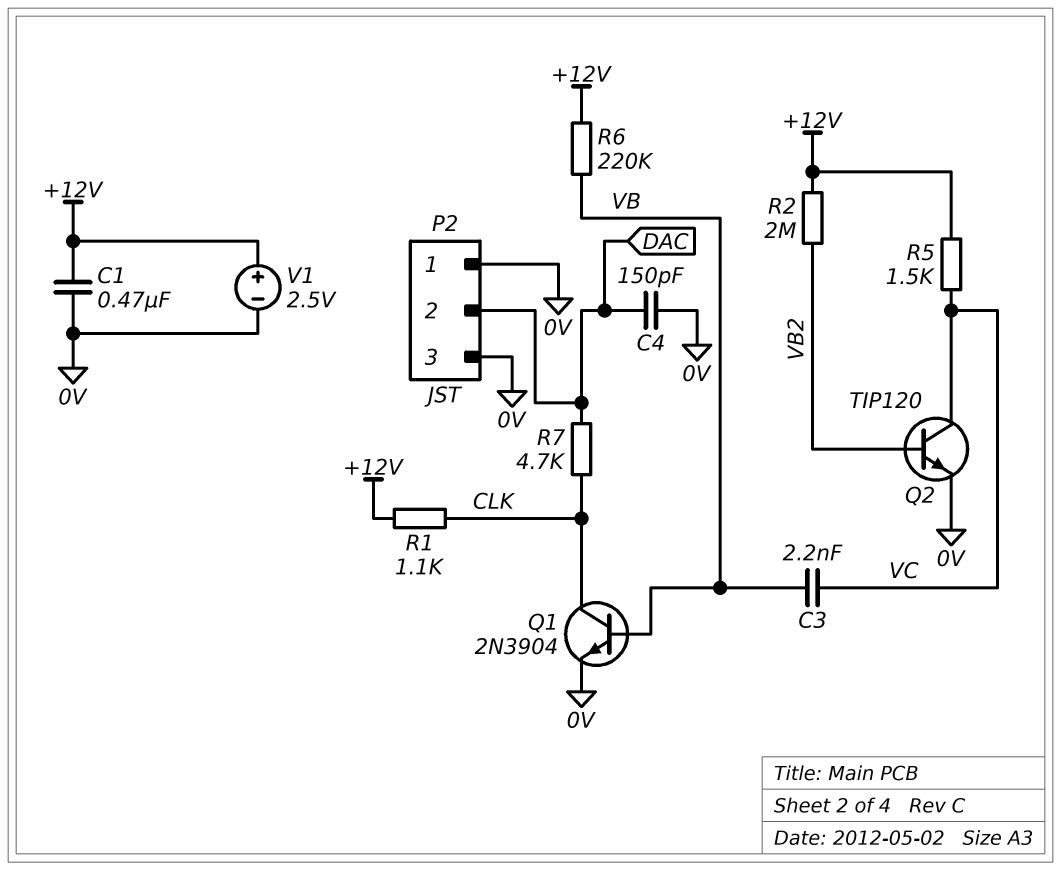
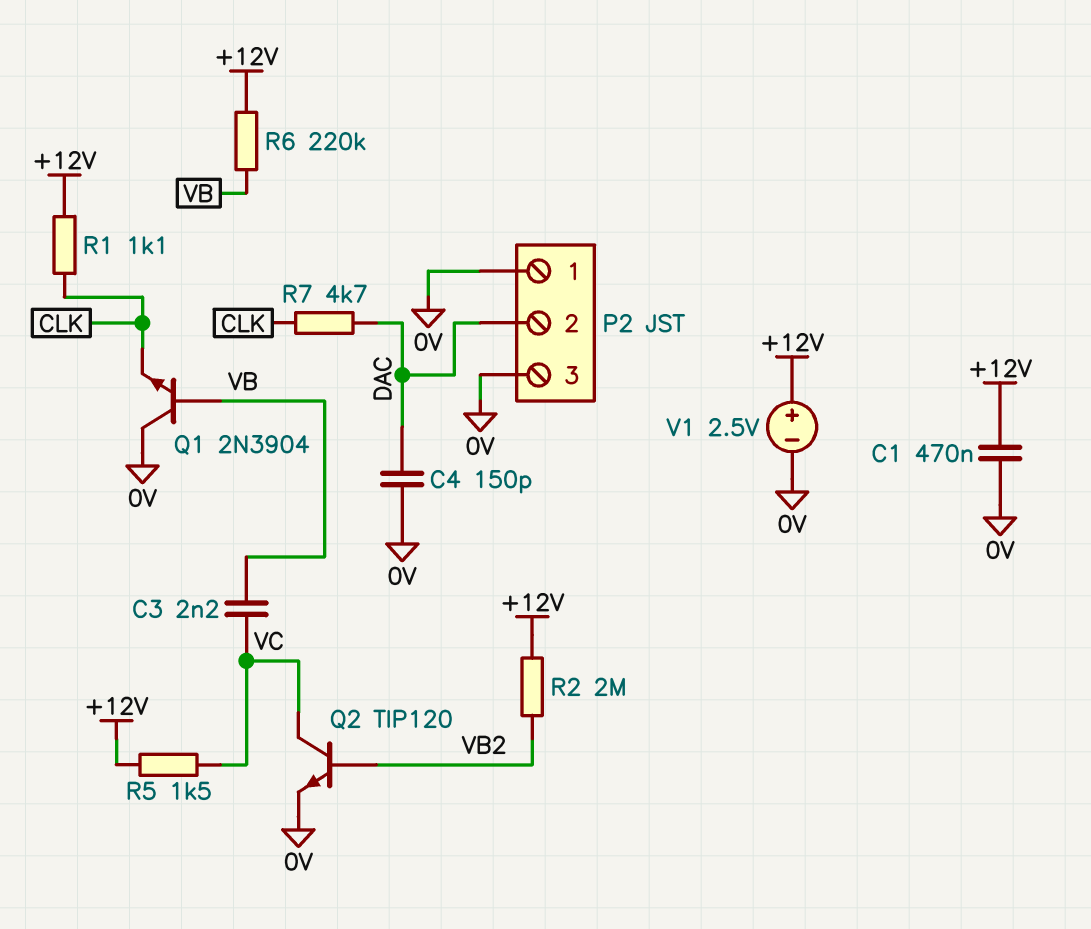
Q1: NPN 2N3904 (B VB, C CLK, E 0V) -> NPN 2N3904 (B VB, C 0V, E CLK)

